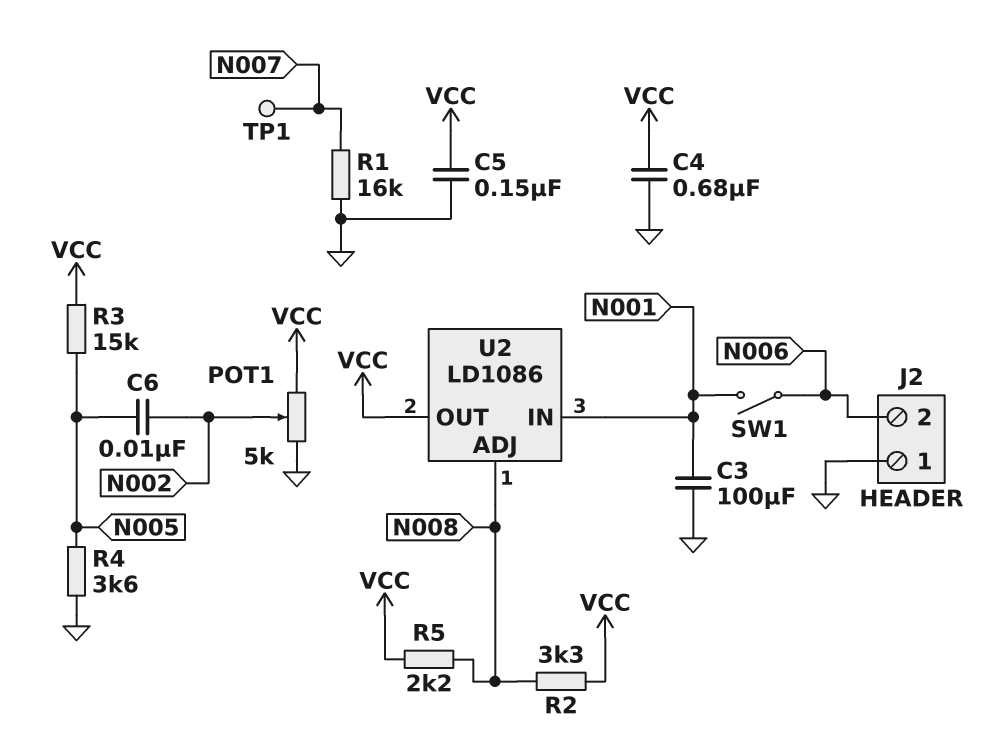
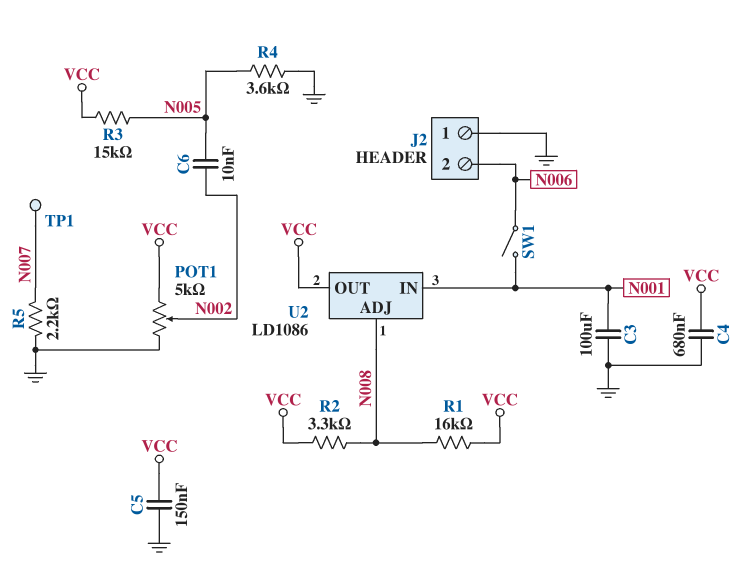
R1: 16k (GND, N007) -> 16k (N008, VCC)
R5: 2.2k (N008, VCC) -> 2.2k (GND, N007)

